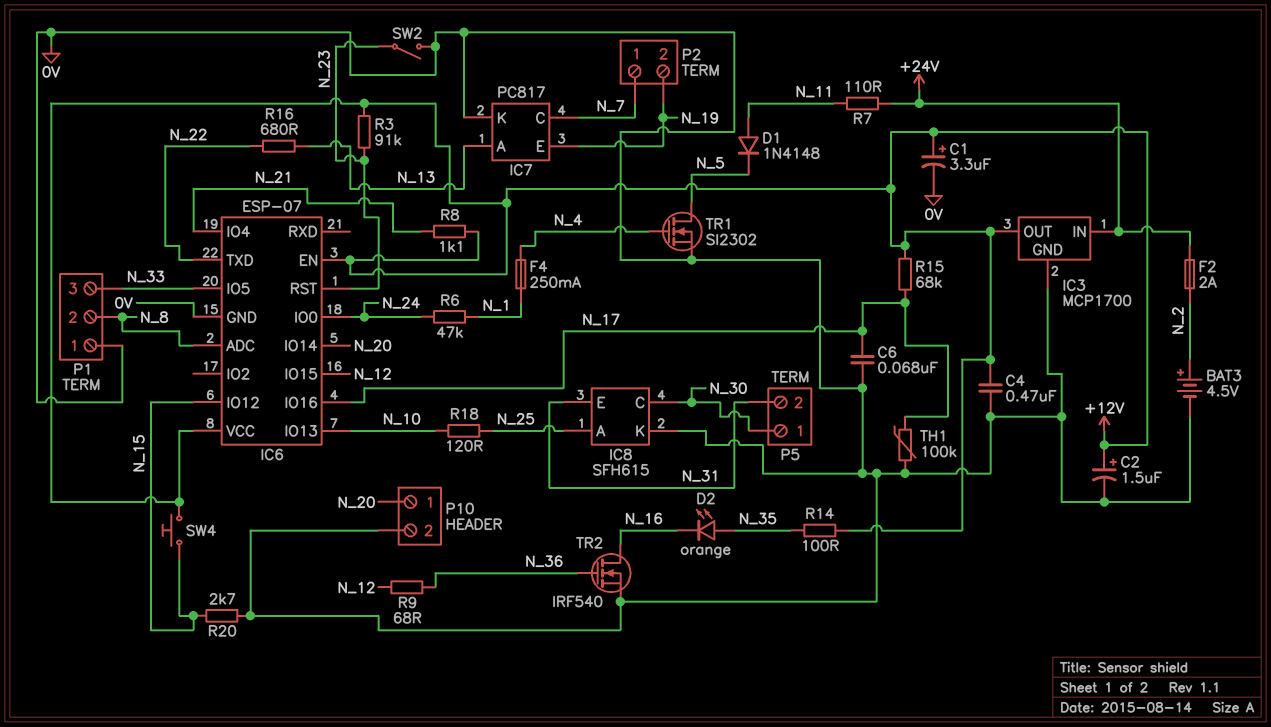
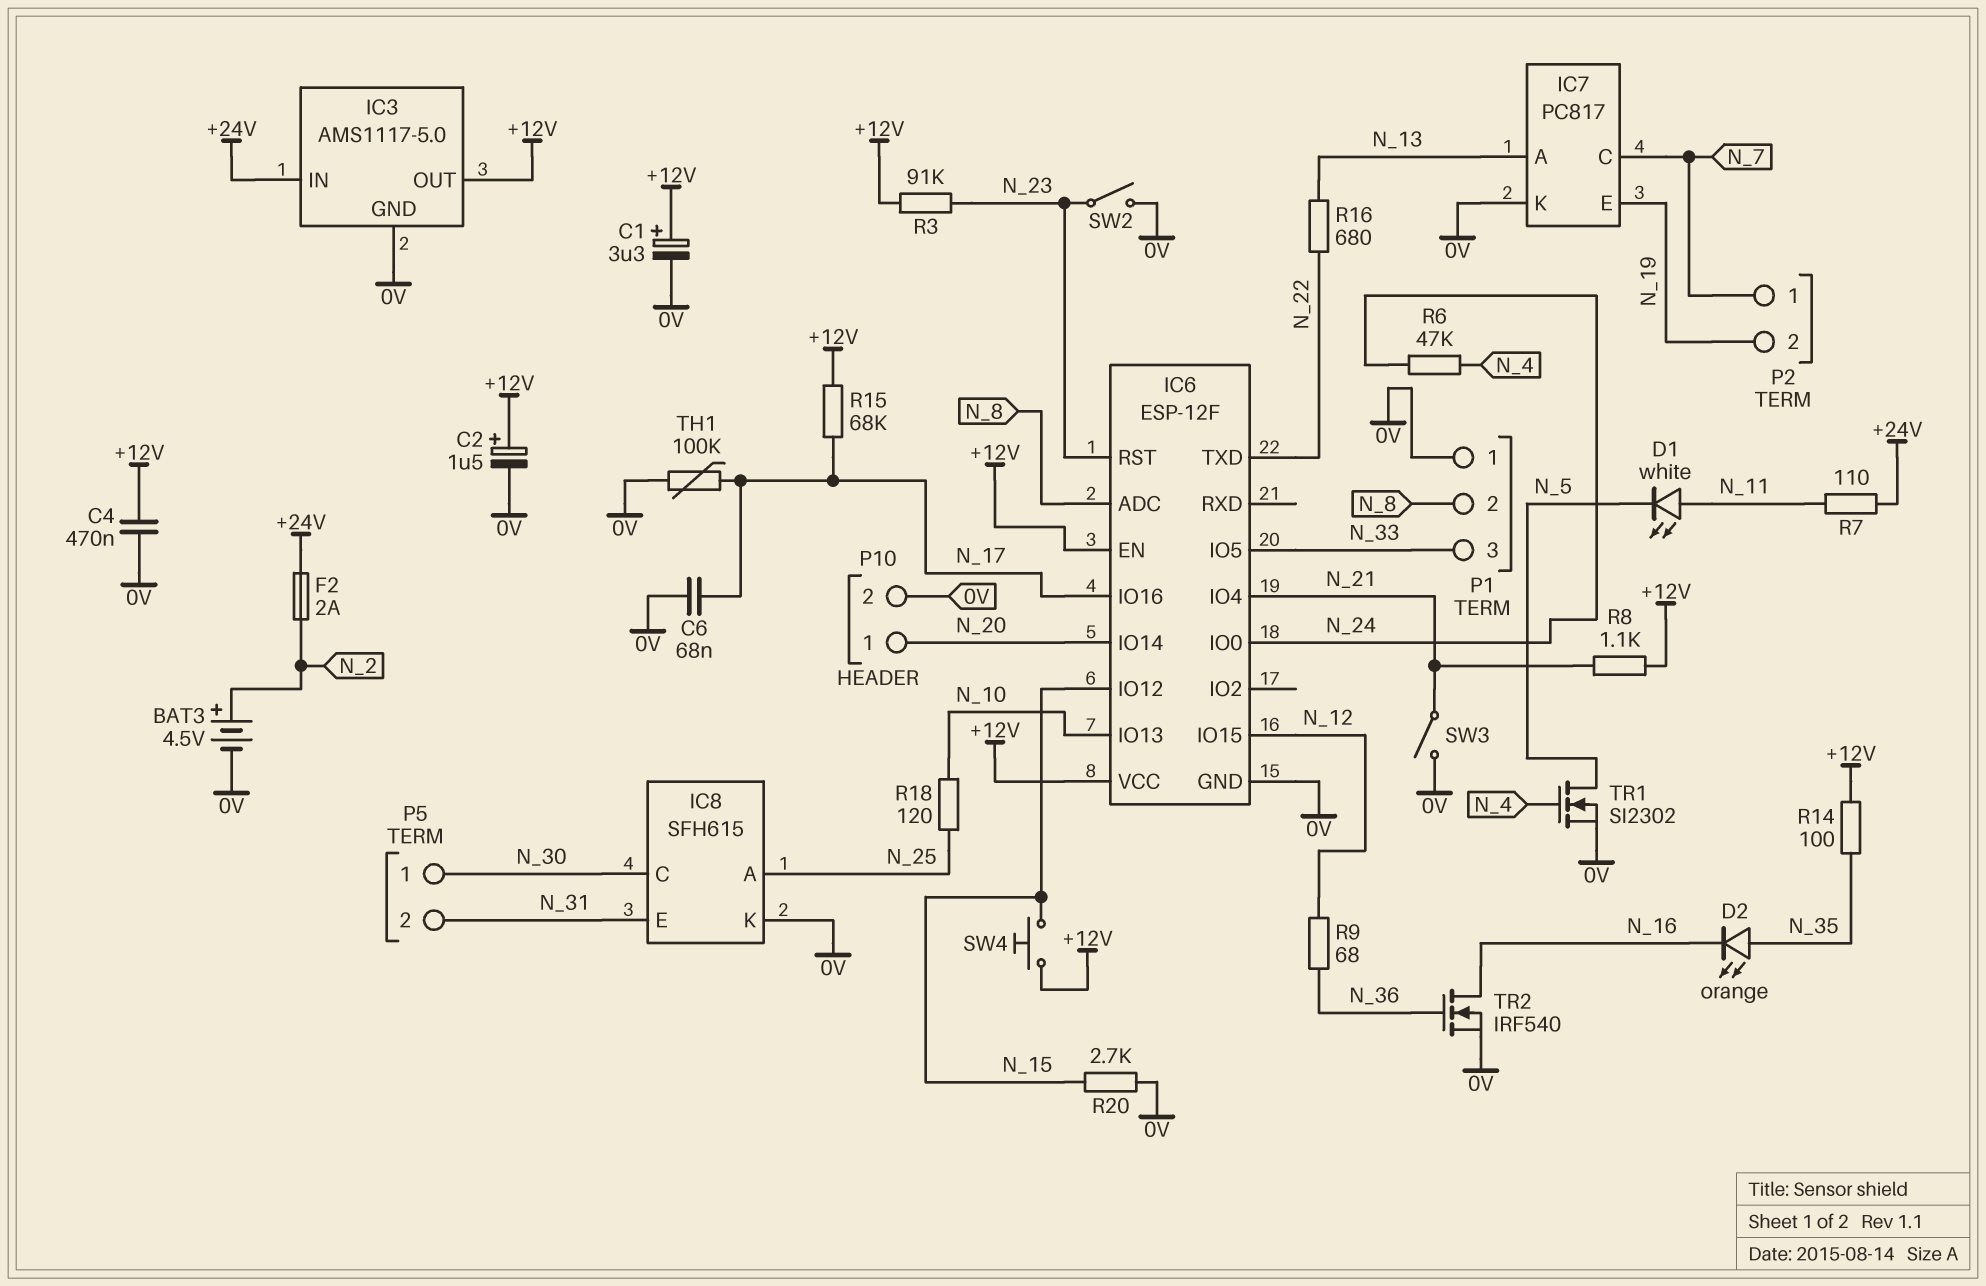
D1: diode 1N4148 (A N_11, K N_5) -> LED white (A N_11, K N_5)
F4: 250mA (N_1, N_4) -> none
IC3: MCP1700 -> AMS1117-5.0
IC6: ESP-07 -> ESP-12F
R6: 47k (N_1, N_24) -> 47k (N_4, N_24)
SW3: none -> switch (0V, N_21)

